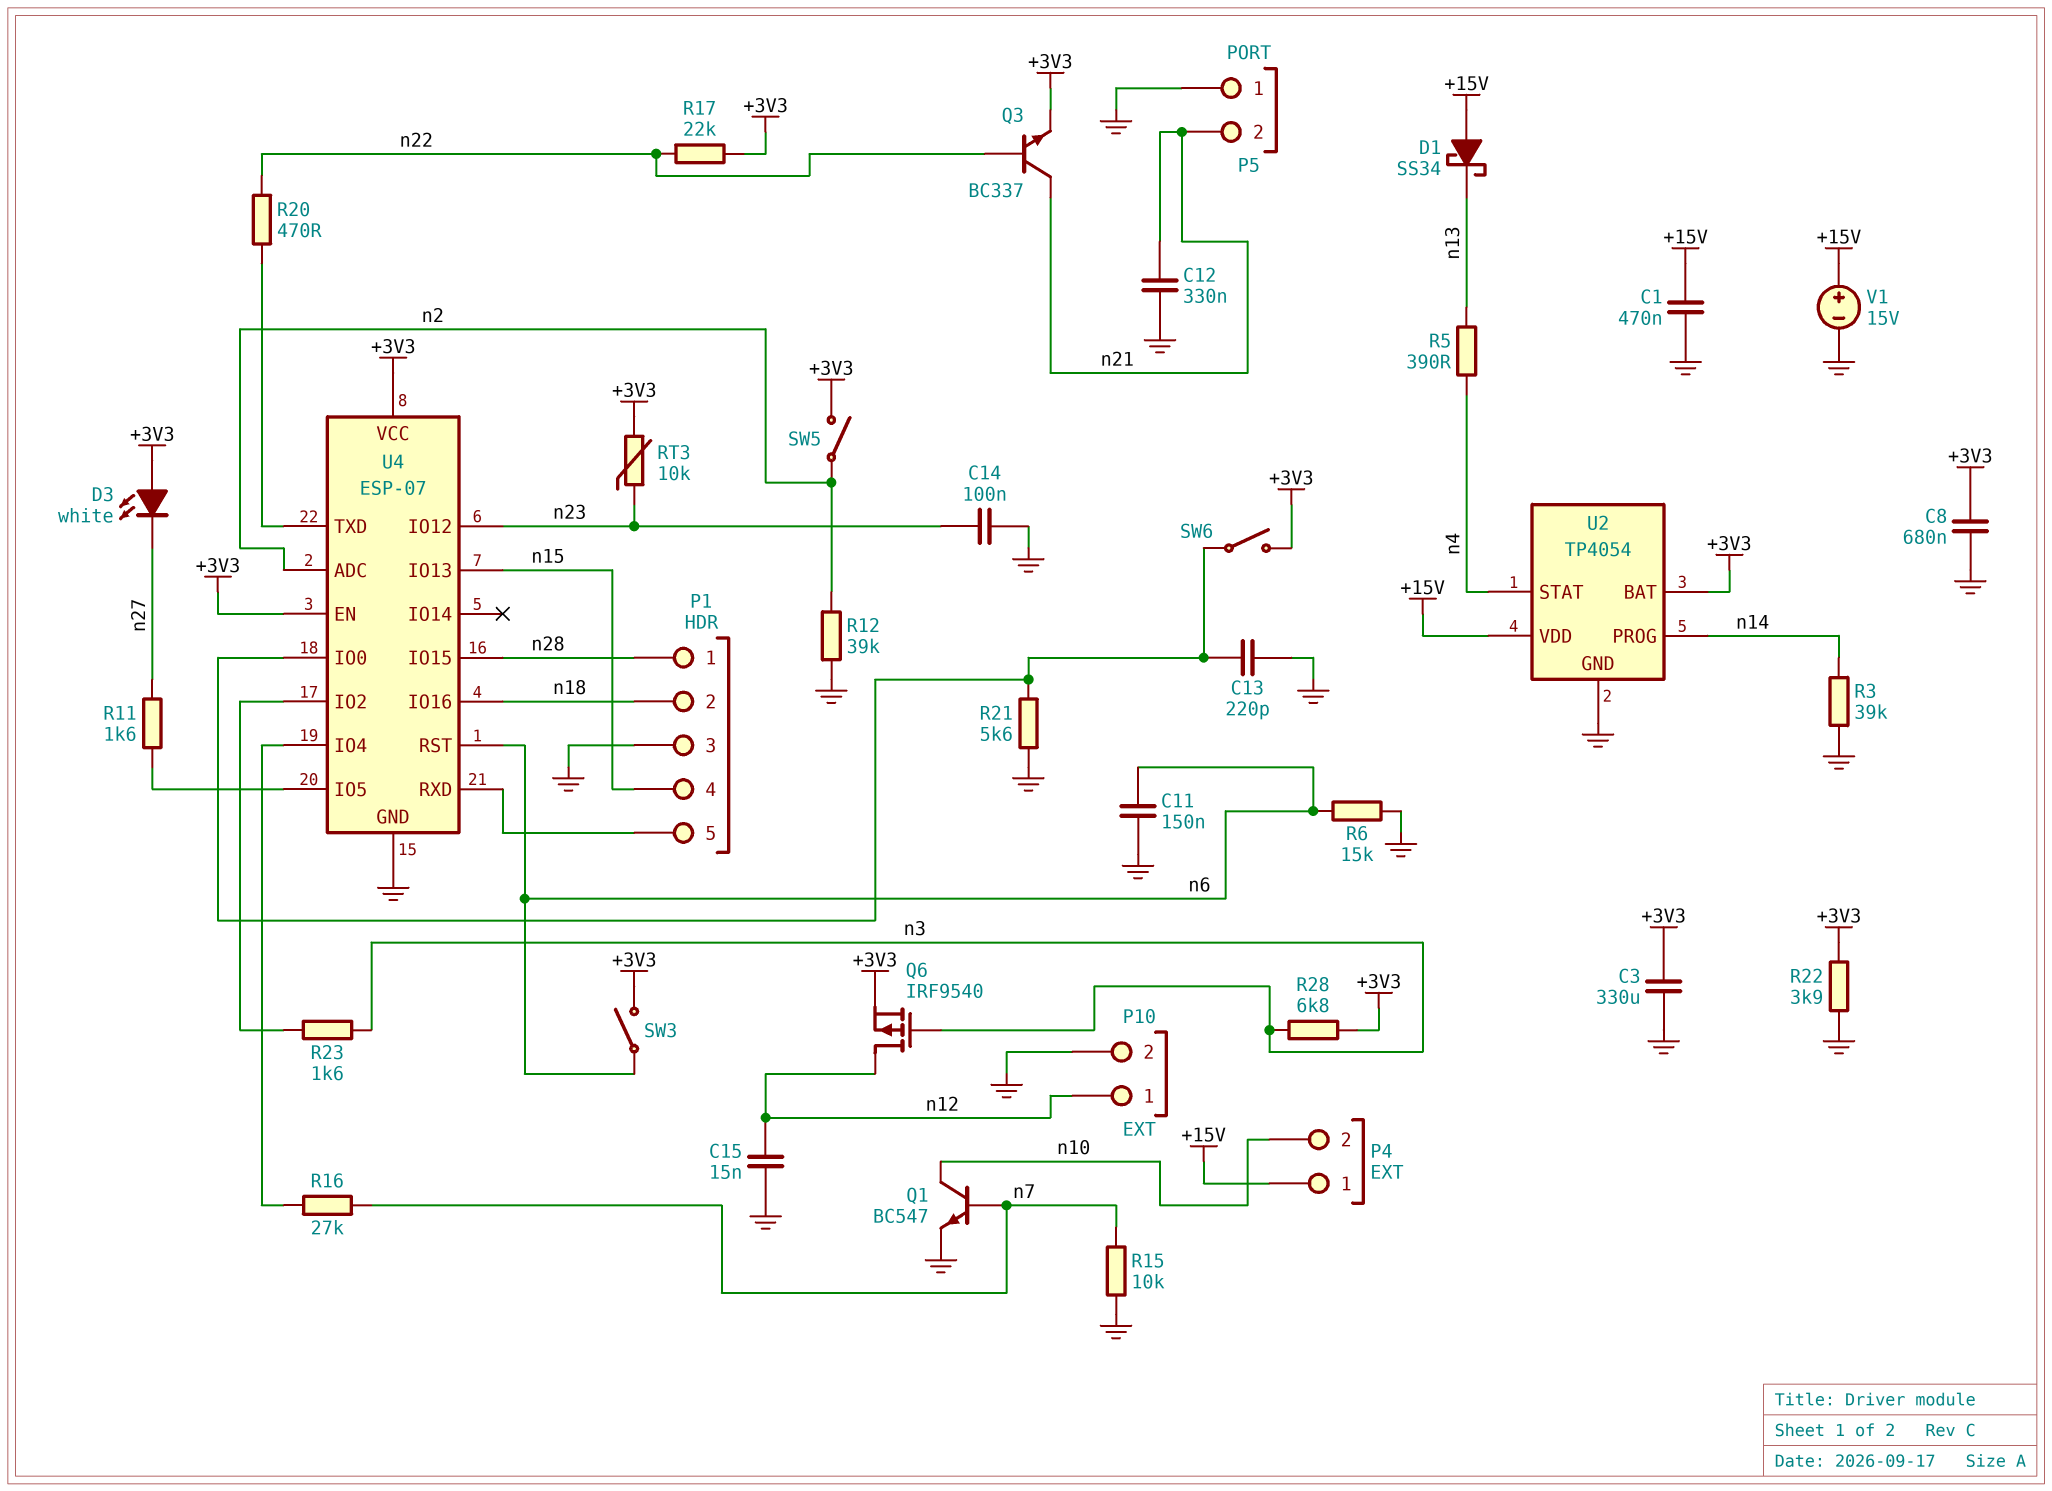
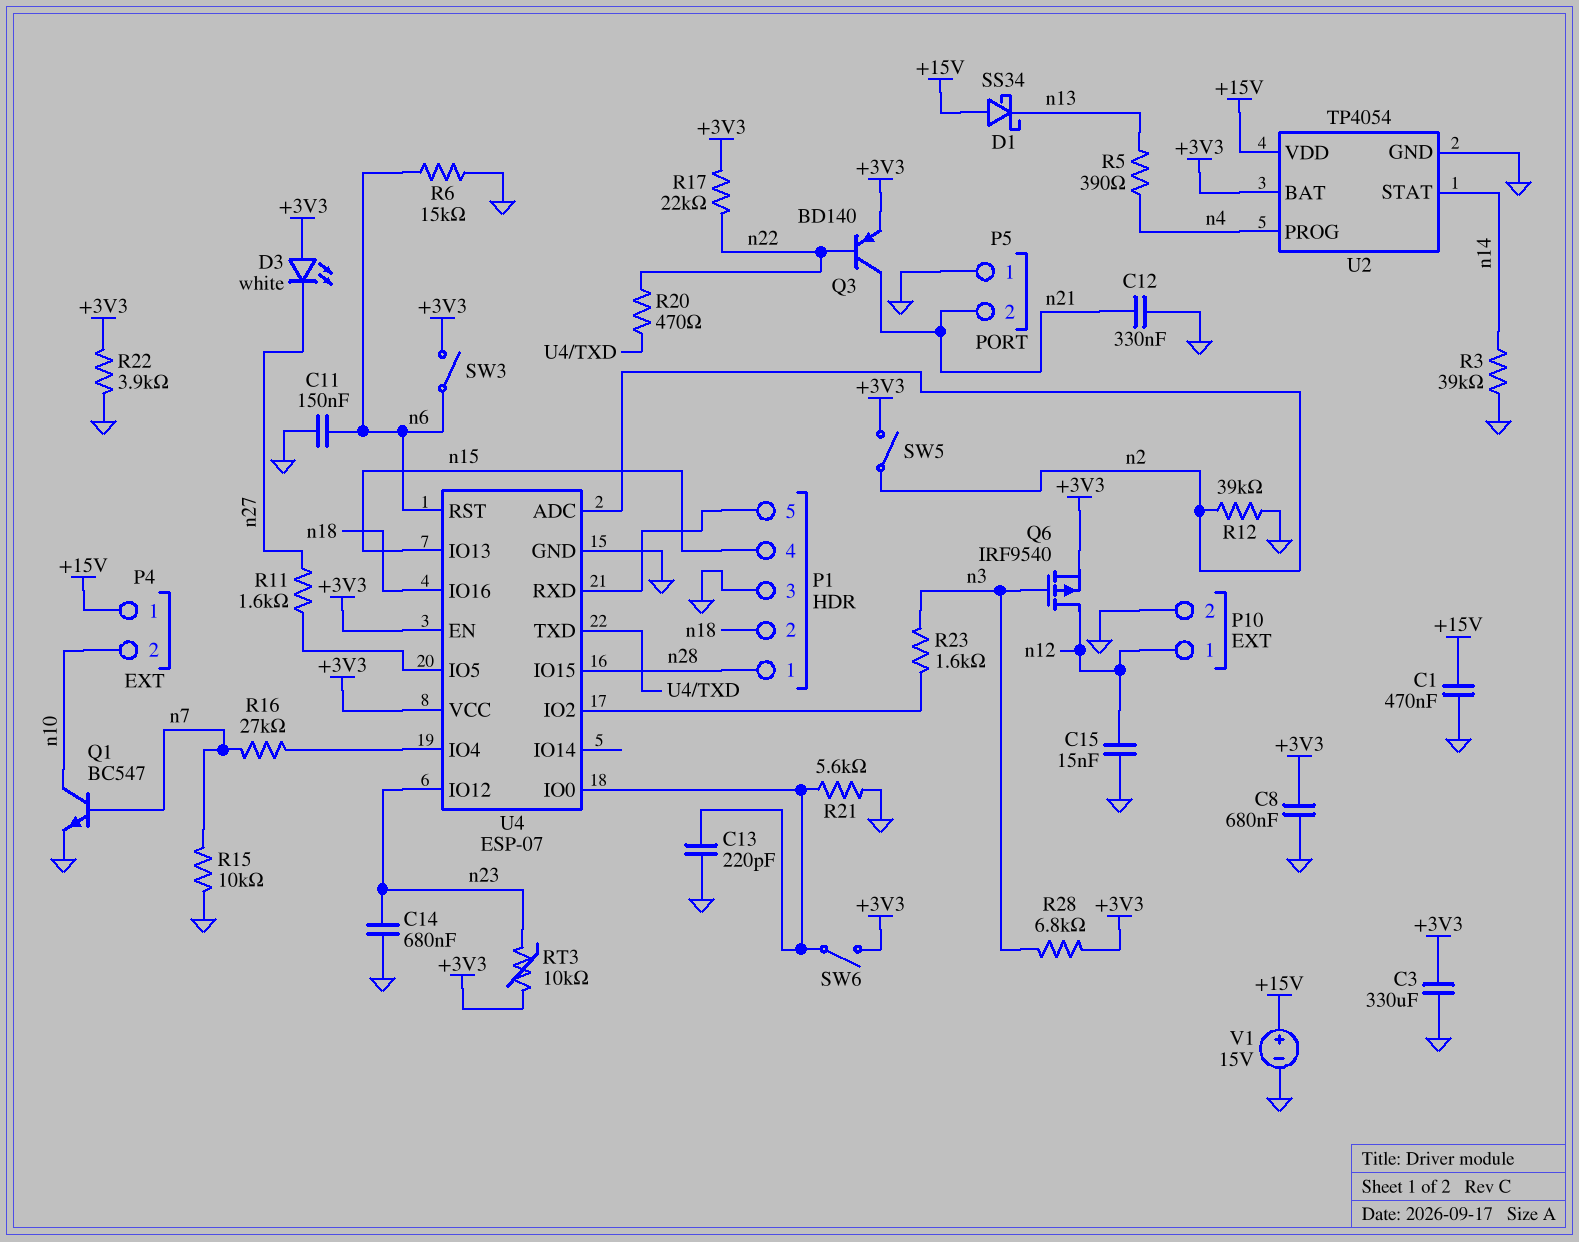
C14: 100nF (GND, n23) -> 680nF (GND, n23)
Q3: NPN BC337 (B n22, C n21, E +3V3) -> PNP BD140 (B n22, C n21, E +3V3)
U2 pin PROG: n14 -> n4
U2 pin STAT: n4 -> n14

